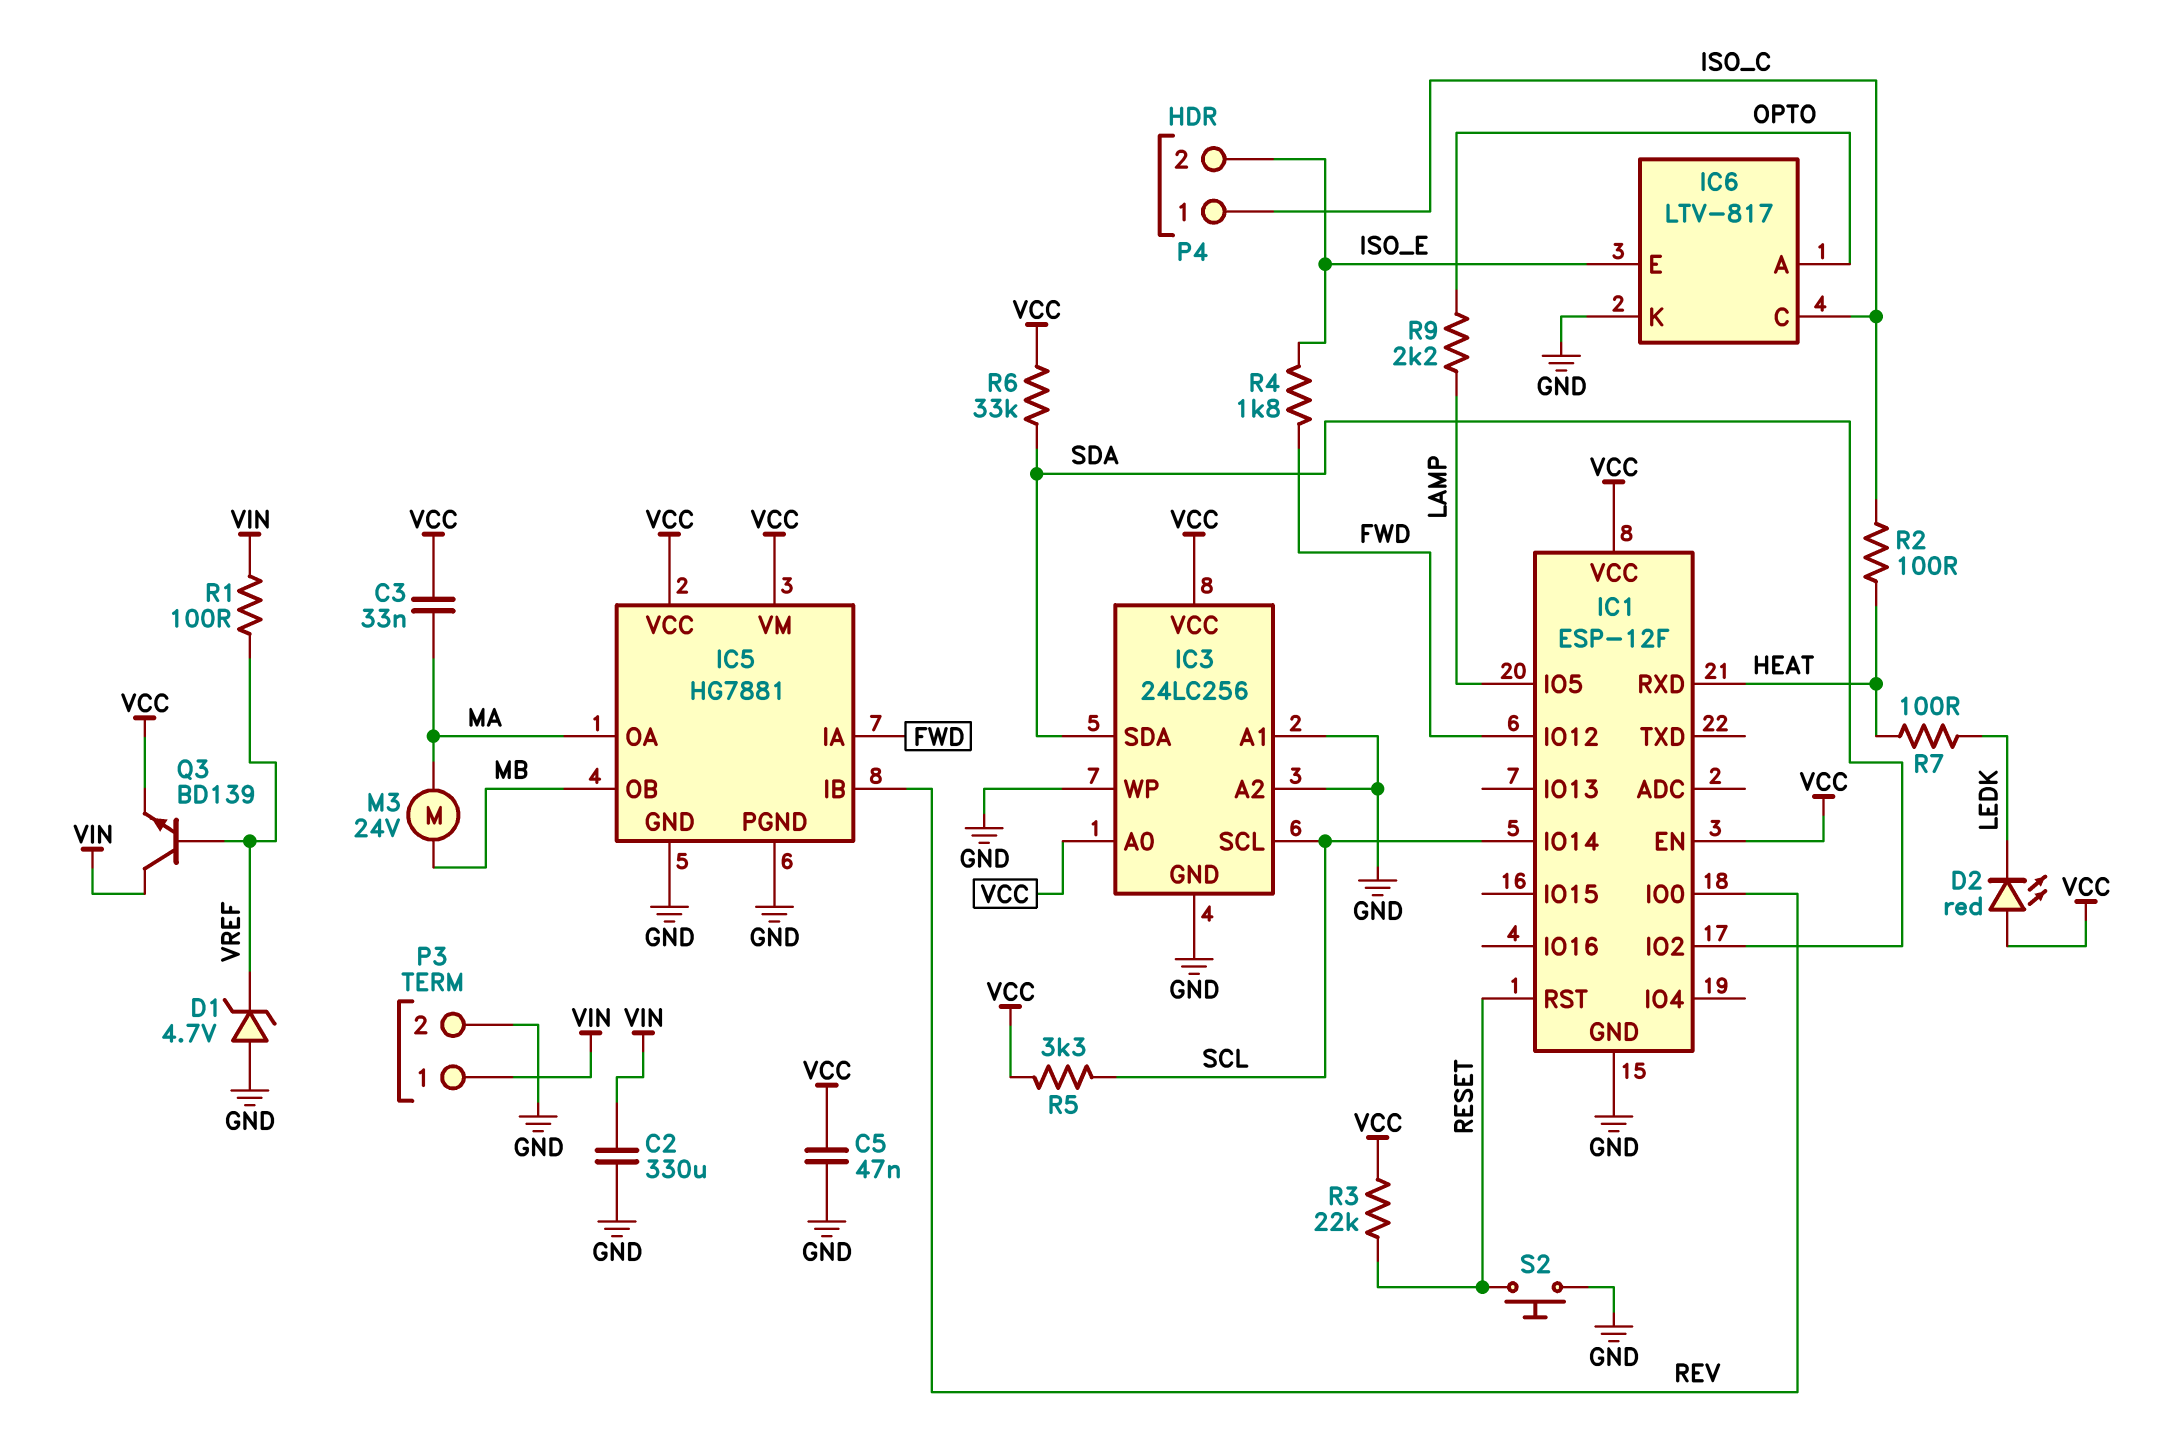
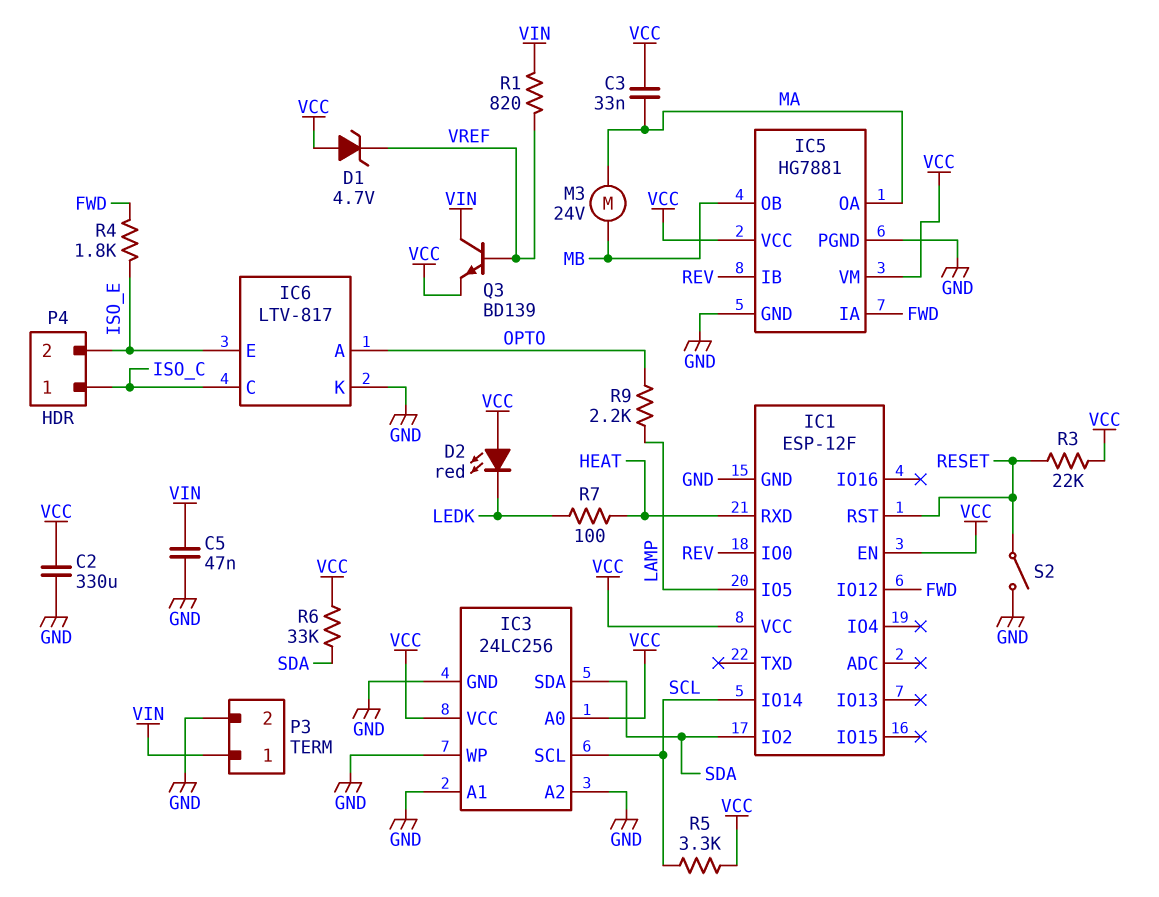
C2: 330uF (GND, VIN) -> 330uF (GND, VCC)
C5: 47nF (GND, VCC) -> 47nF (GND, VIN)
D1: zener 4.7V (A GND, K VREF) -> zener 4.7V (A VCC, K VREF)
R1: 100 (VIN, VREF) -> 820 (VIN, VREF)
R2: 100 (HEAT, ISO_C) -> none
S2: button (GND, RESET) -> switch (GND, RESET)

